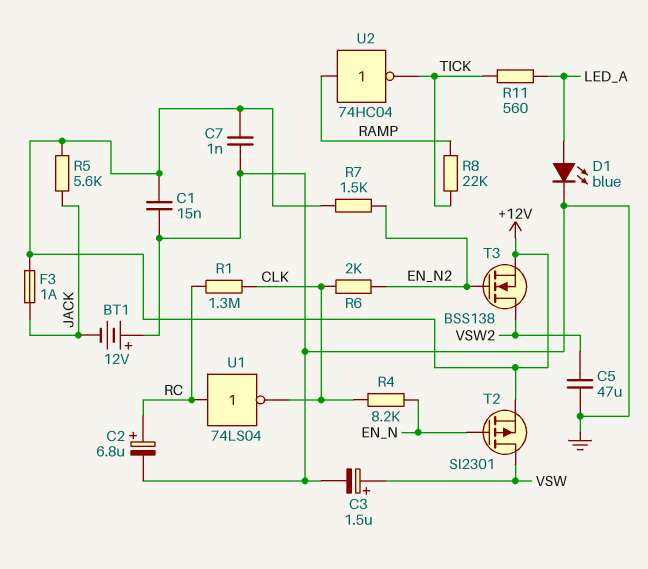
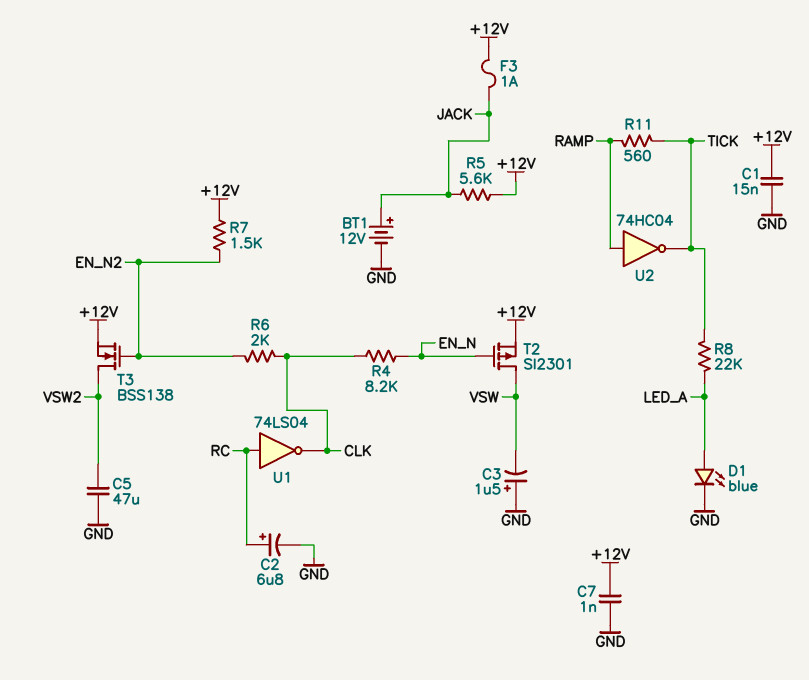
BT1: 12V (plus GND, minus JACK) -> 12V (plus JACK, minus GND)
C3: 1.5uF (plus VSW, minus GND) -> 1.5uF (plus GND, minus VSW)
R1: 1.3M (CLK, RC) -> none
R8: 22k (RAMP, TICK) -> 22k (LED_A, TICK)
R11: 560 (LED_A, TICK) -> 560 (RAMP, TICK)

